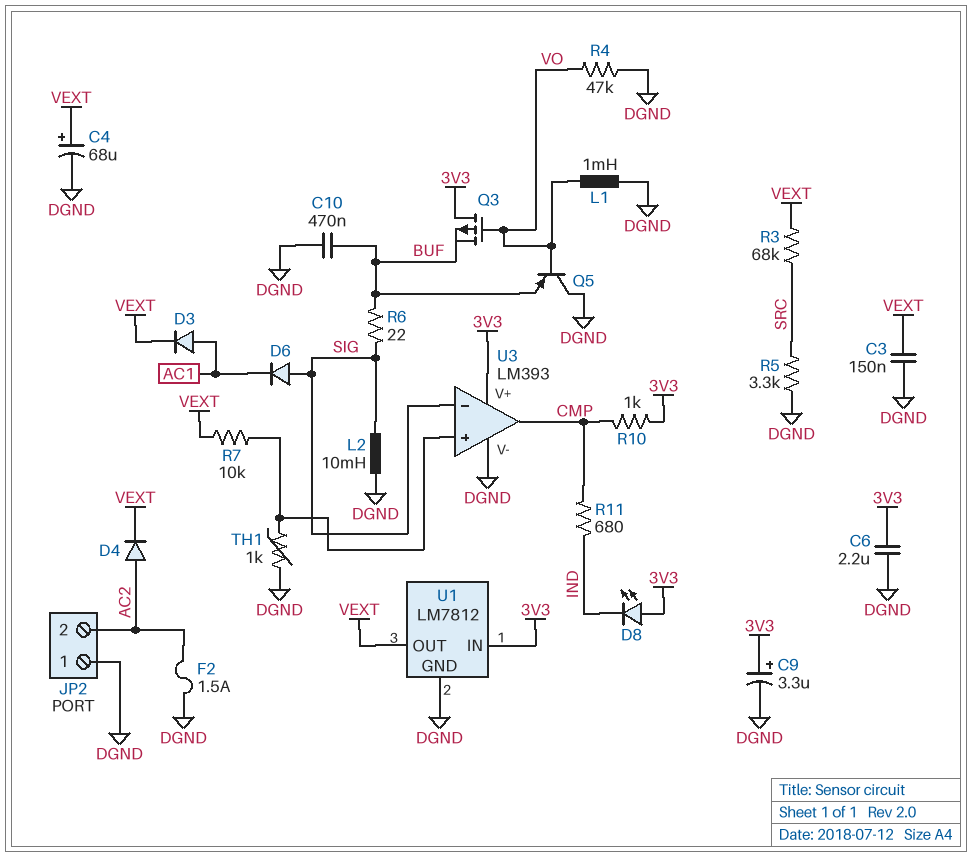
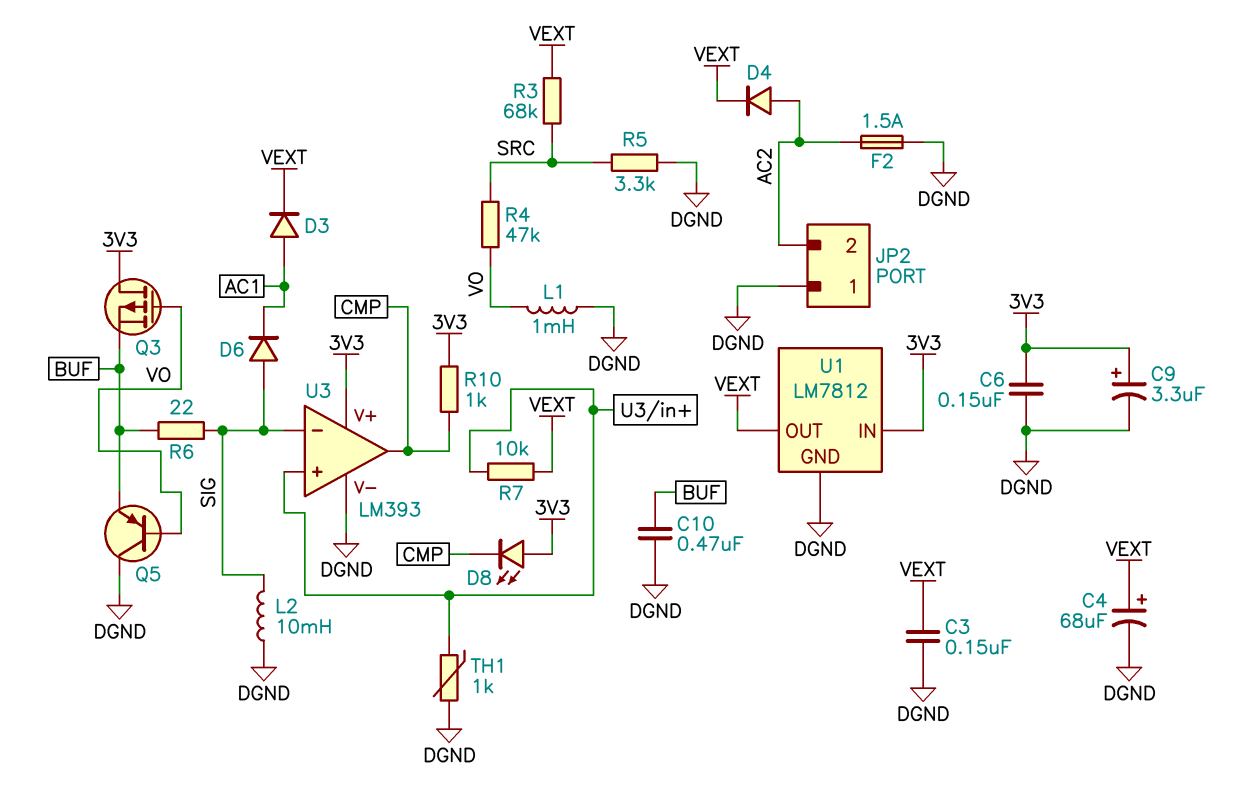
C6: 2.2uF (3V3, DGND) -> 150nF (3V3, DGND)
D8: LED (A 3V3, K IND) -> LED (A 3V3, K CMP)
R4: 47k (DGND, VO) -> 47k (SRC, VO)
R11: 680 (CMP, IND) -> none

